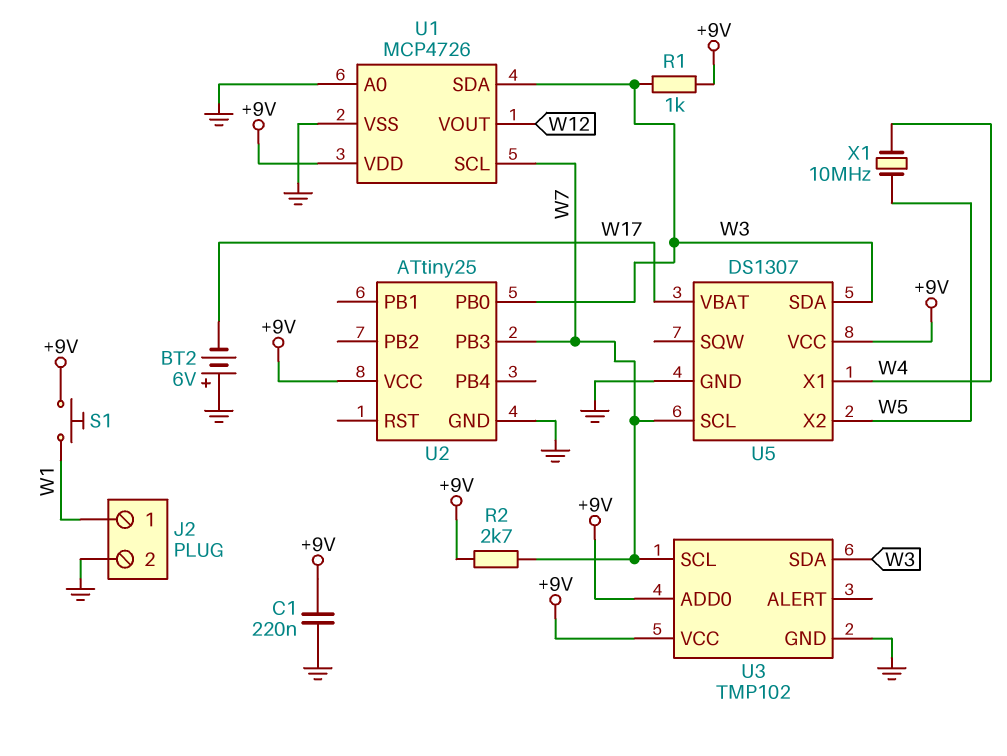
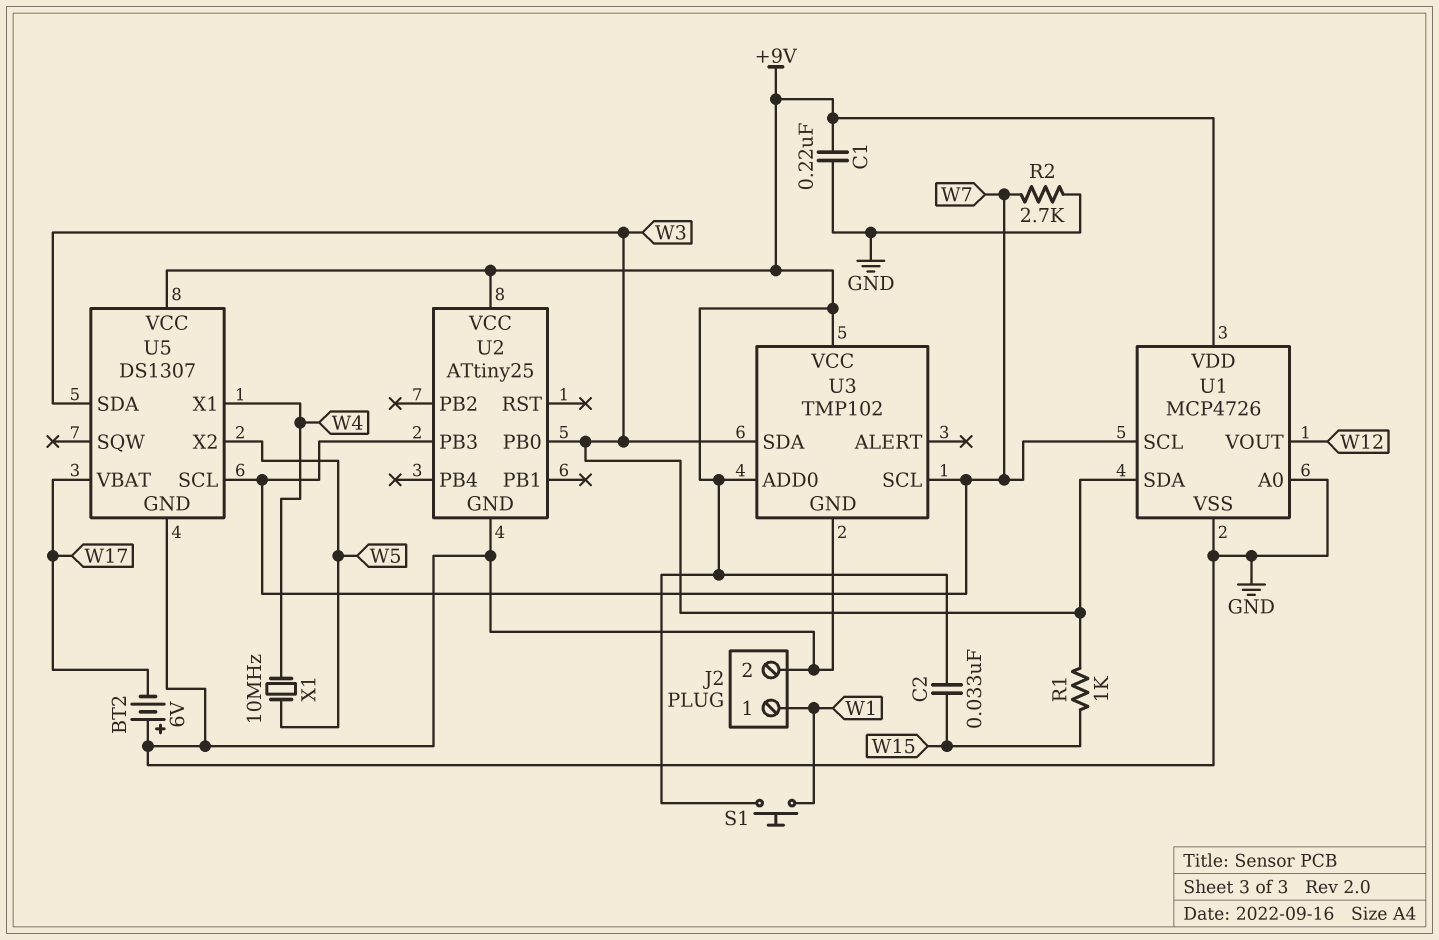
C2: none -> 33nF (+9V, W15)
R1: 1k (+9V, W3) -> 1k (W3, W15)
R2: 2.7k (+9V, W7) -> 2.7k (GND, W7)

